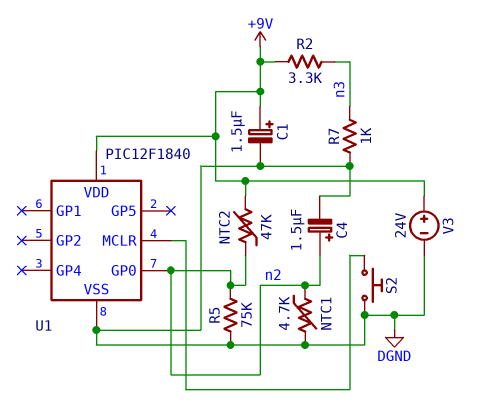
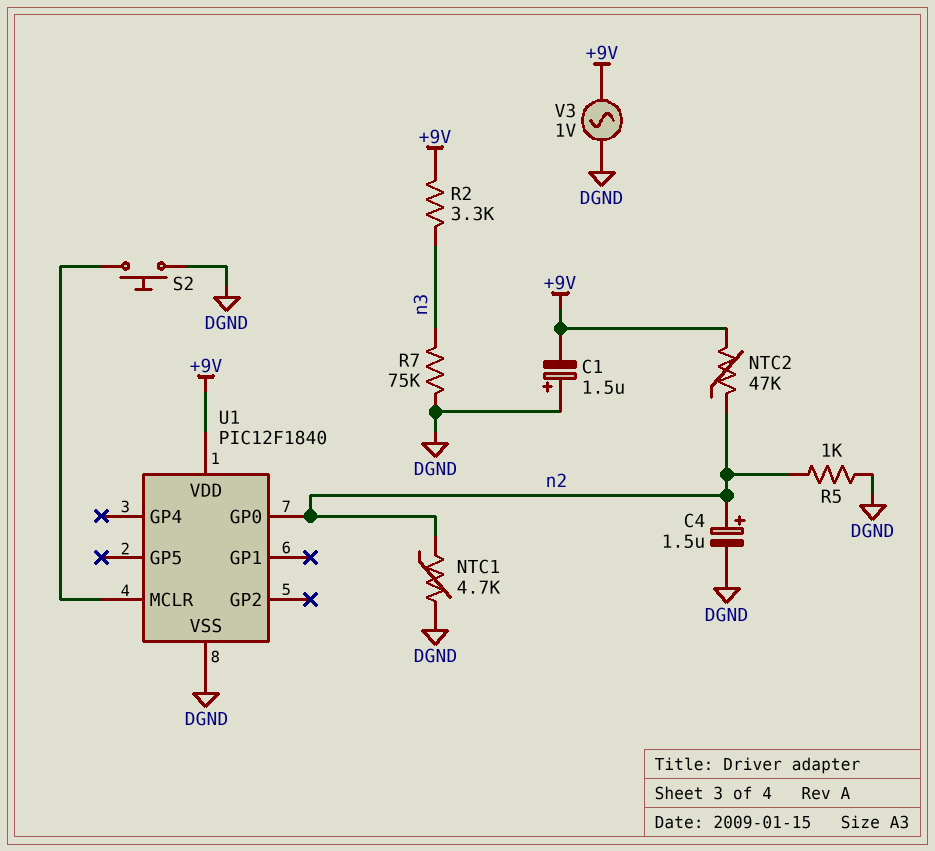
C1: 1.5uF (plus +9V, minus DGND) -> 1.5uF (plus DGND, minus +9V)
R5: 75k (DGND, n2) -> 1k (DGND, n2)
R7: 1k (DGND, n3) -> 75k (DGND, n3)
V3: 24V (plus +9V, minus DGND) -> AC 1V (+9V, DGND)

